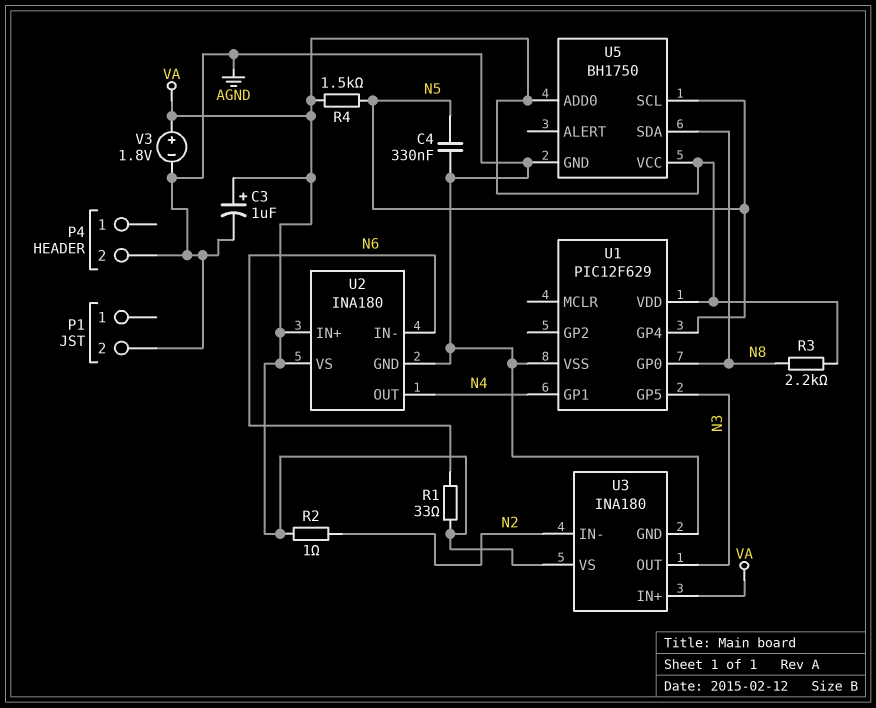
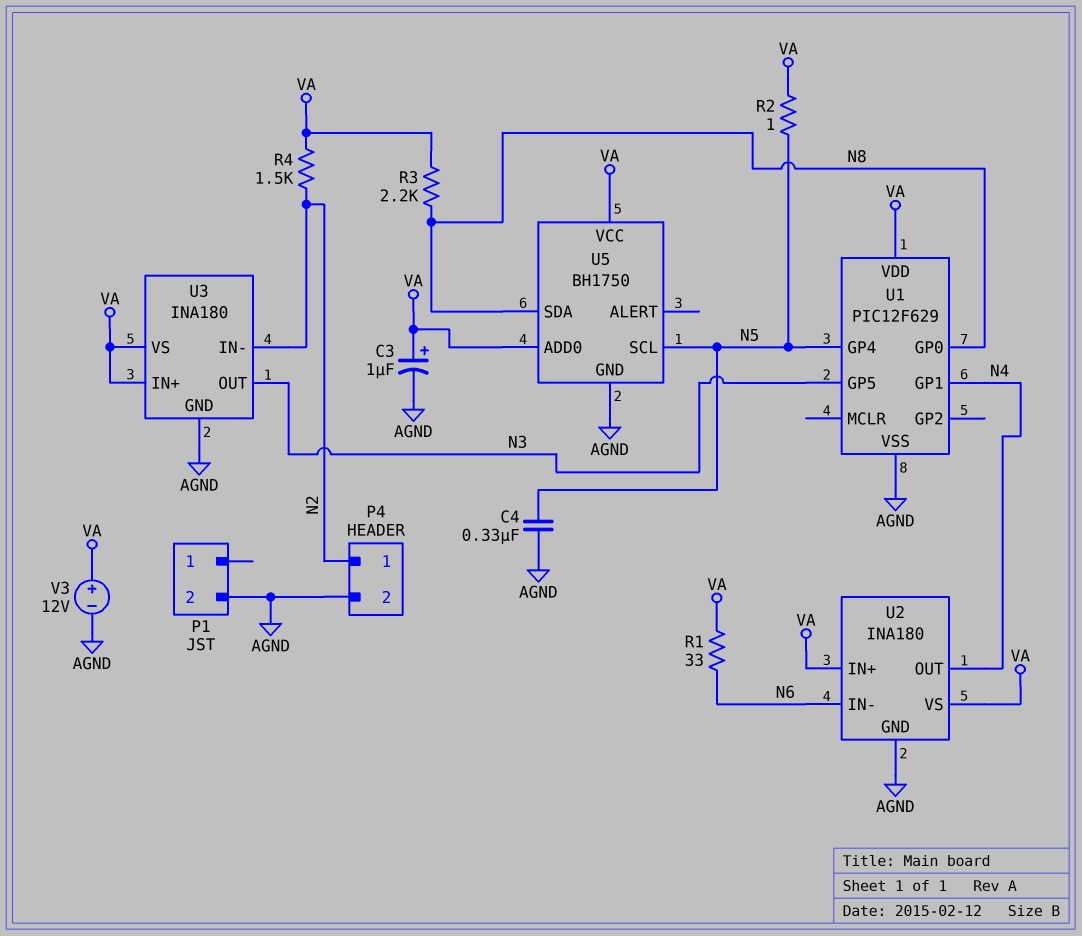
P4 pin 1: none -> N2
R2: 1 (N2, VA) -> 1 (N5, VA)
R4: 1.5k (N5, VA) -> 1.5k (N2, VA)
V3: 1.8V (plus VA, minus AGND) -> 12V (plus VA, minus AGND)

